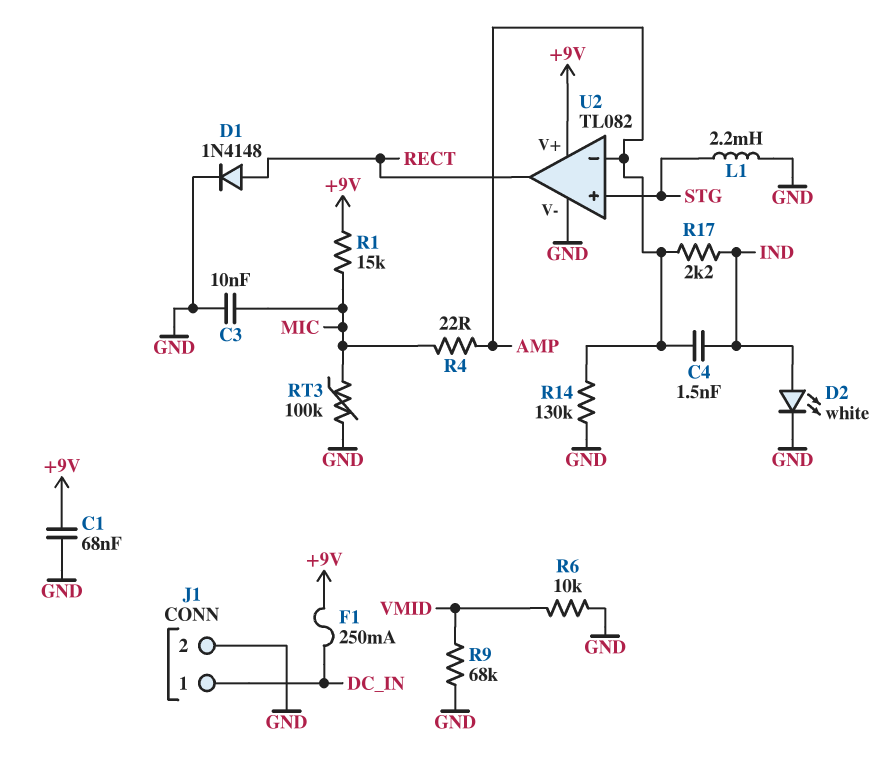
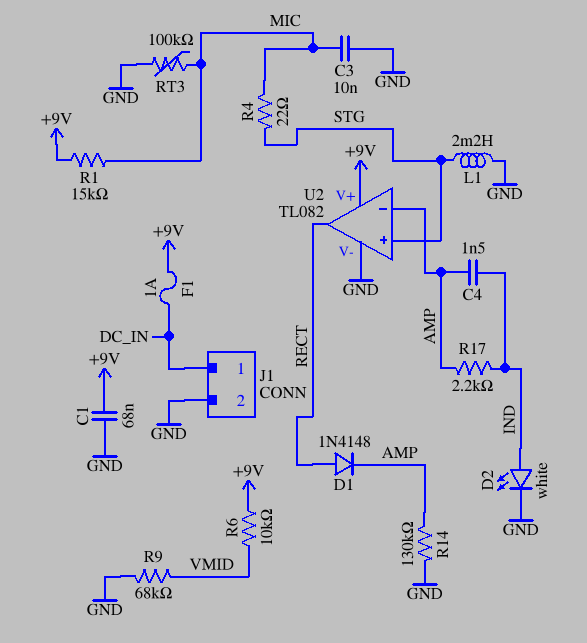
D1: diode 1N4148 (A RECT, K GND) -> diode 1N4148 (A RECT, K AMP)
F1: 250mA (+9V, DC_IN) -> 1A (+9V, DC_IN)
R4: 22 (AMP, MIC) -> 22 (MIC, STG)
R6: 10k (GND, VMID) -> 10k (+9V, VMID)

